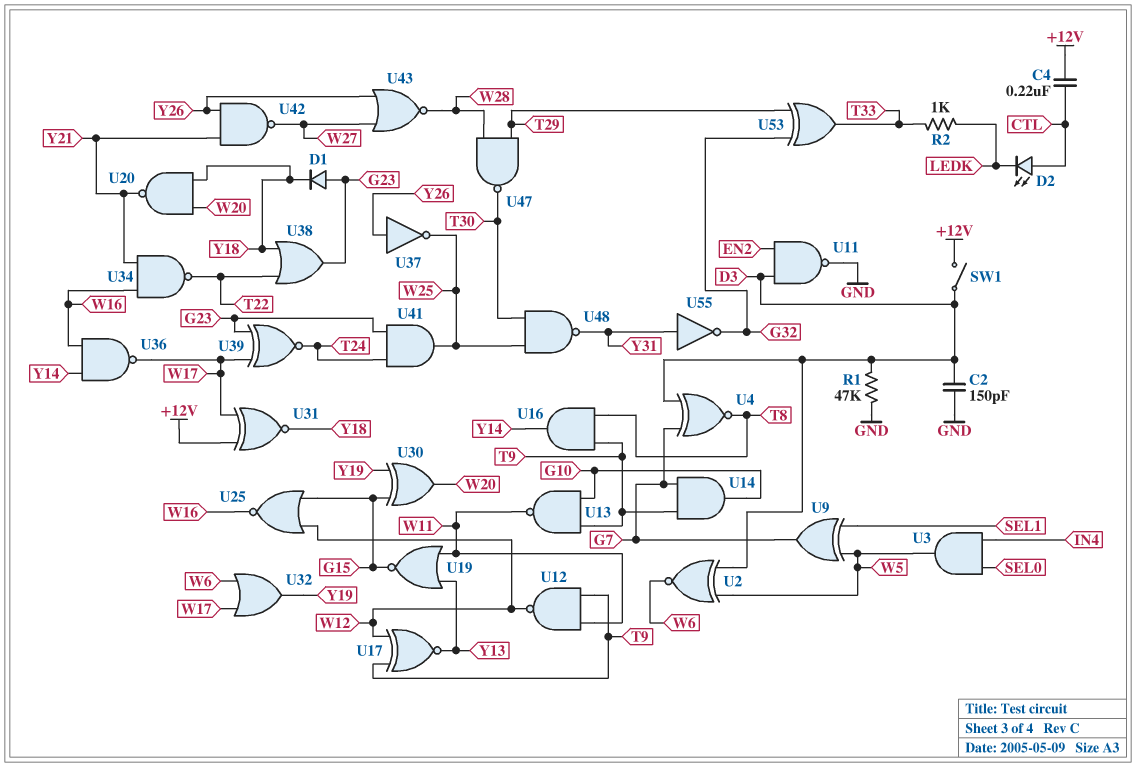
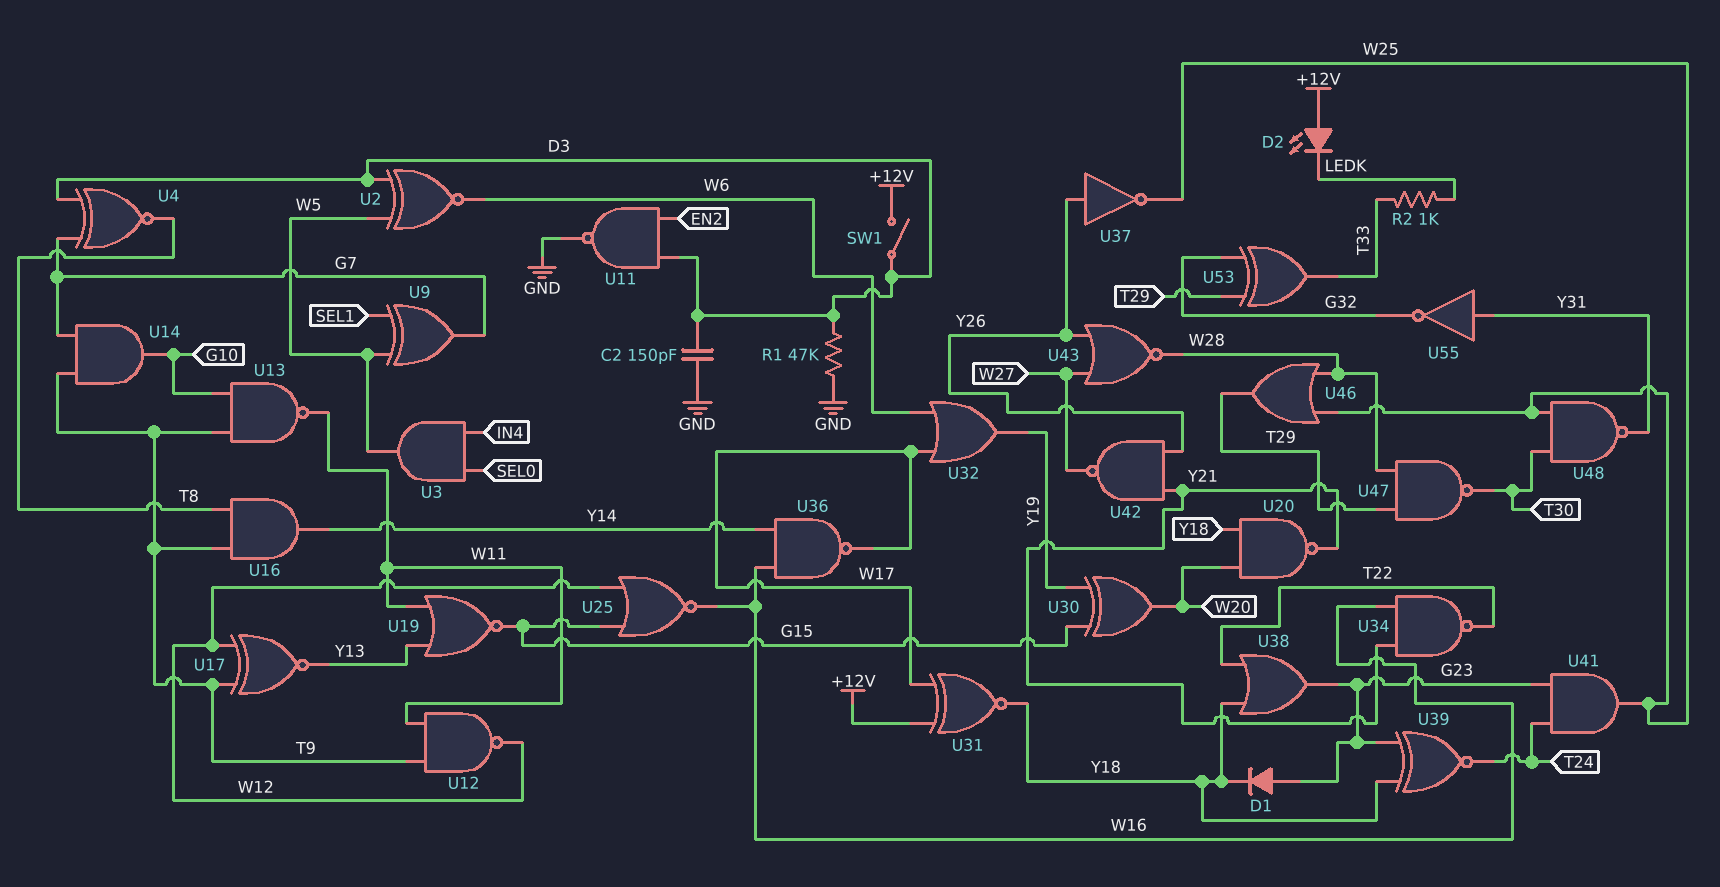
C4: 220nF (+12V, CTL) -> none
D2: LED (A CTL, K LEDK) -> LED (A +12V, K LEDK)
U39: XNOR (in G23, in W17, out T24) -> XNOR (in G23, in Y18, out T24)
U46: none -> OR (in W25, in W28, out T29)

